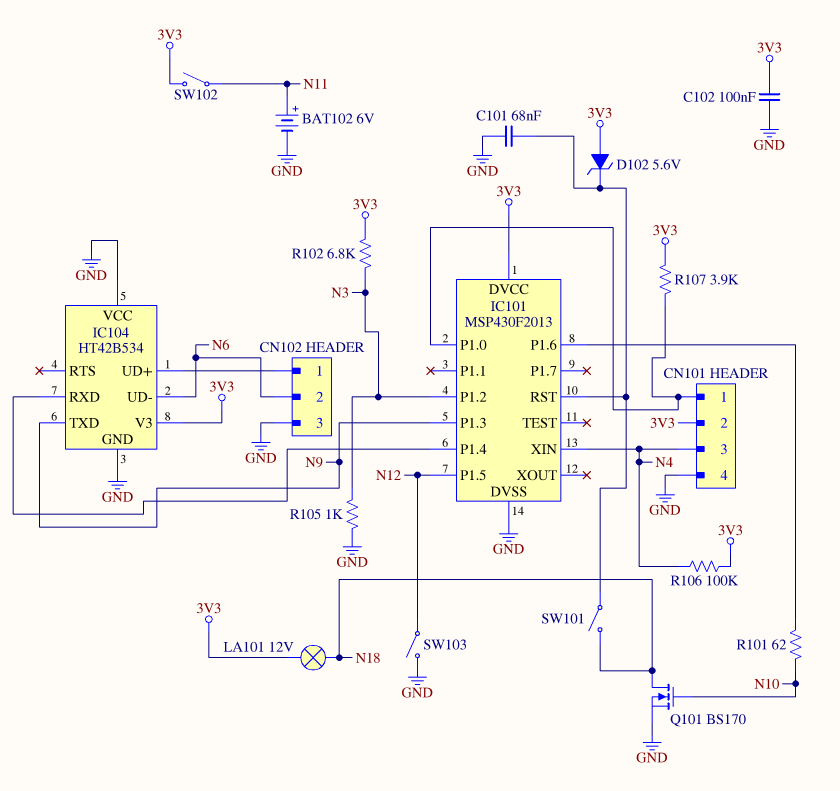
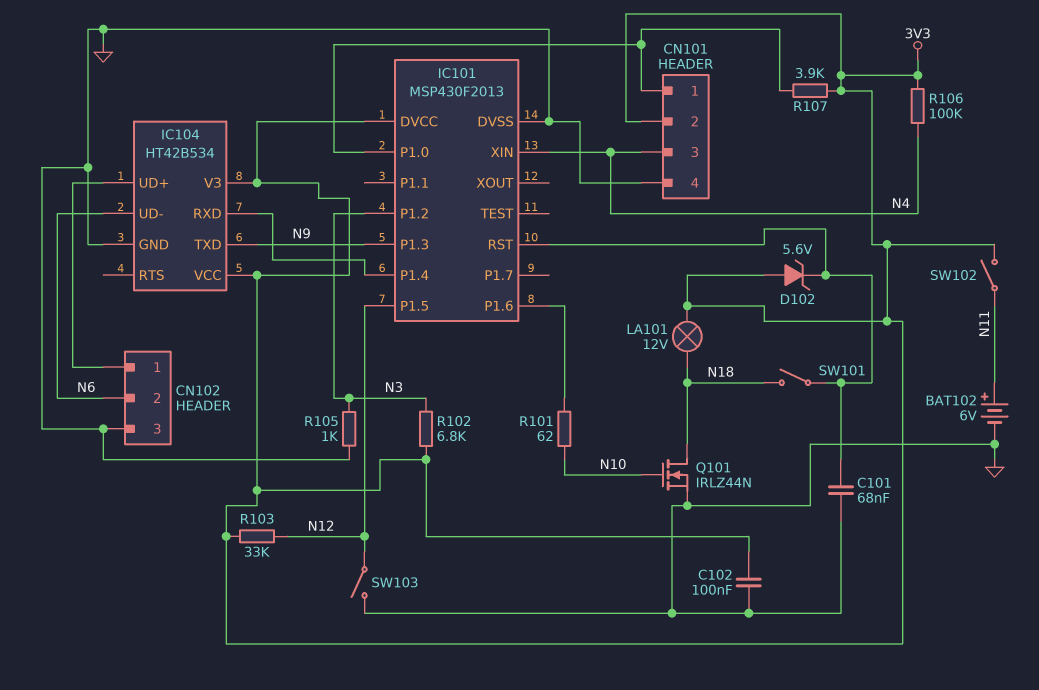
IC104 pin VCC: GND -> 3V3
Q101: NMOS BS170 (G N10, D N18, S GND) -> NMOS IRLZ44N (G N10, D N18, S GND)
R103: none -> 33k (3V3, N12)

